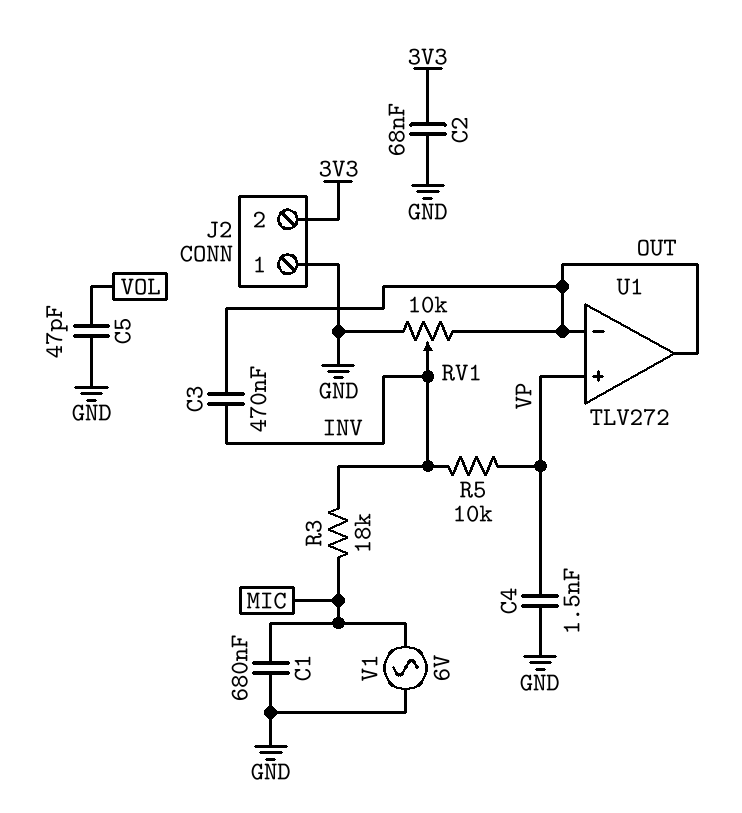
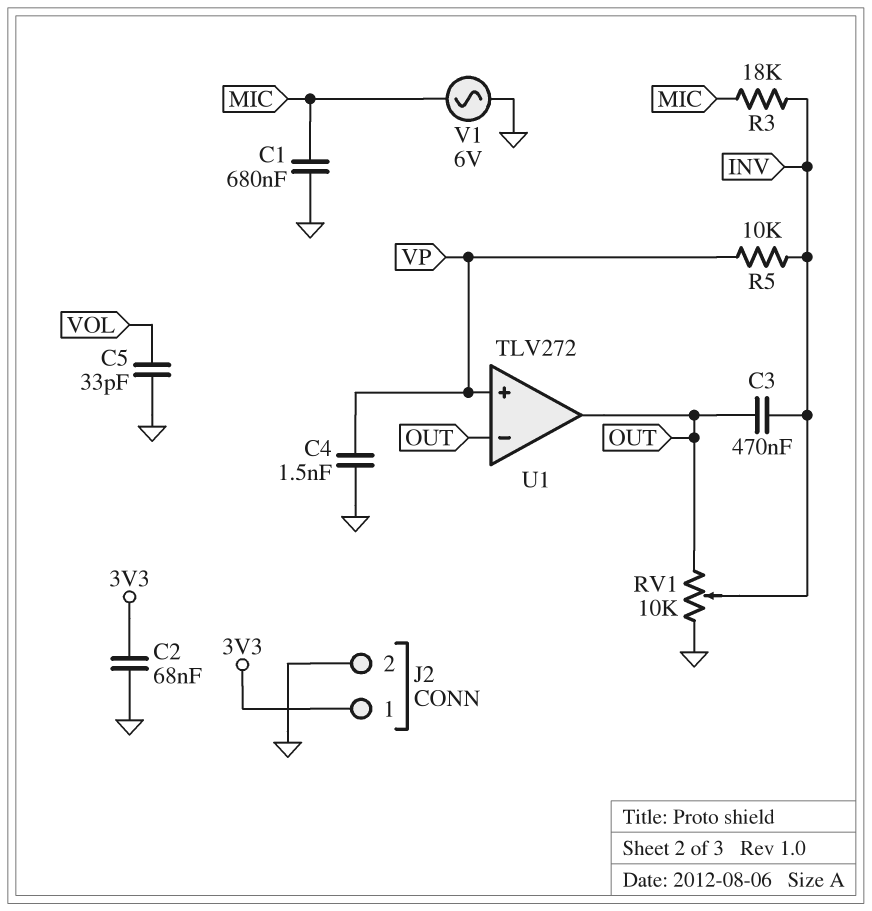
C5: 47pF (GND, VOL) -> 33pF (GND, VOL)
J2 pin 1: GND -> 3V3
J2 pin 2: 3V3 -> GND

